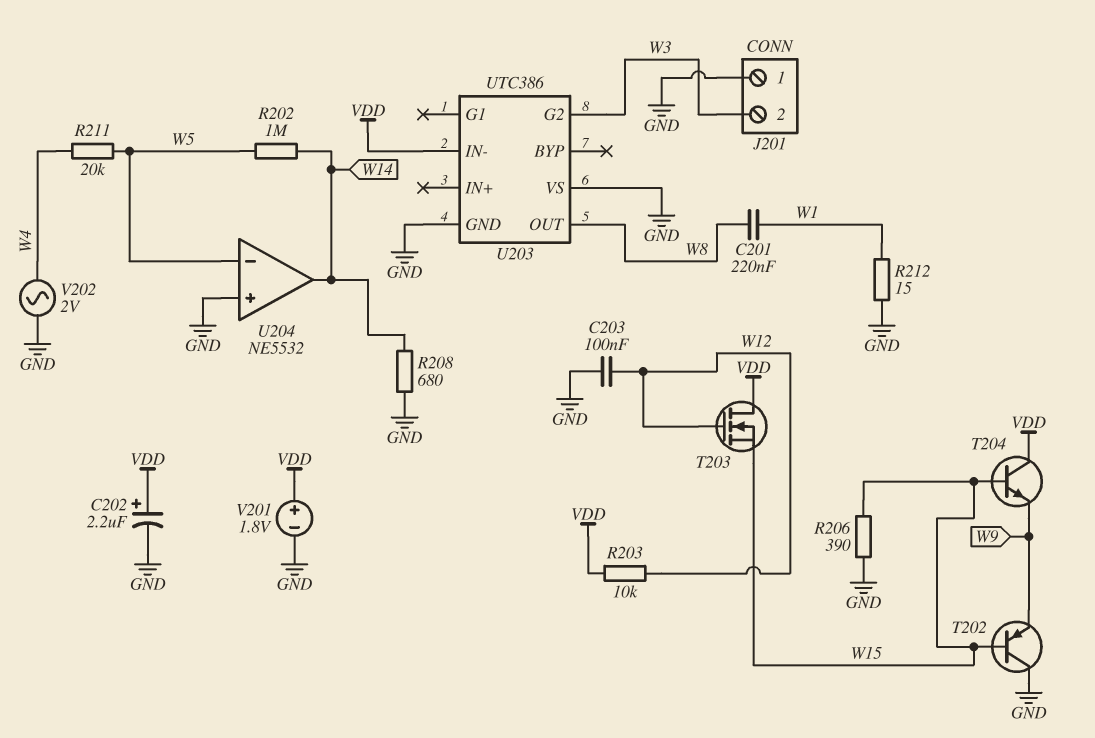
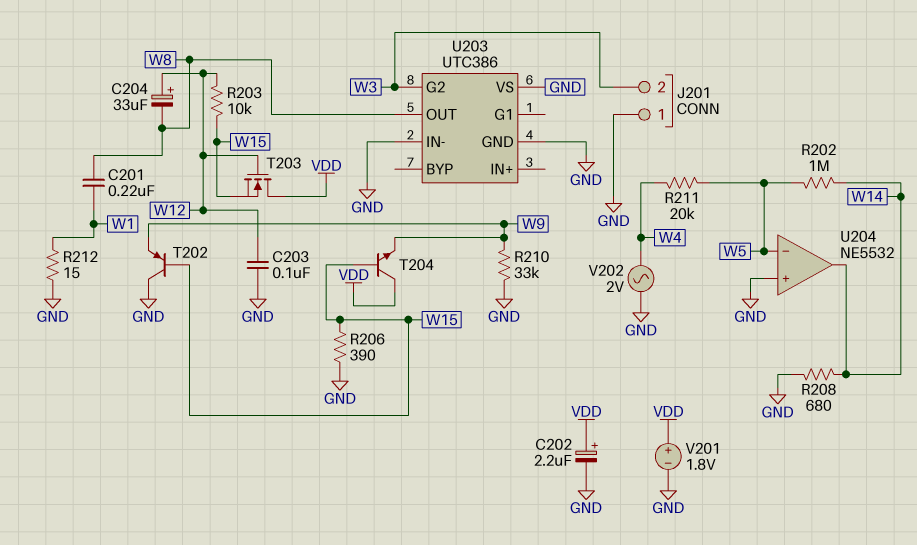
C204: none -> 33uF (plus W12, minus W8)
R203: 10k (VDD, W12) -> 10k (W12, W15)
R210: none -> 33k (GND, W9)
U203 pin IN-: VDD -> GND

